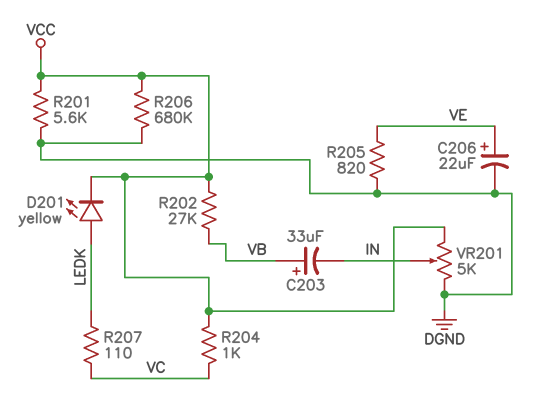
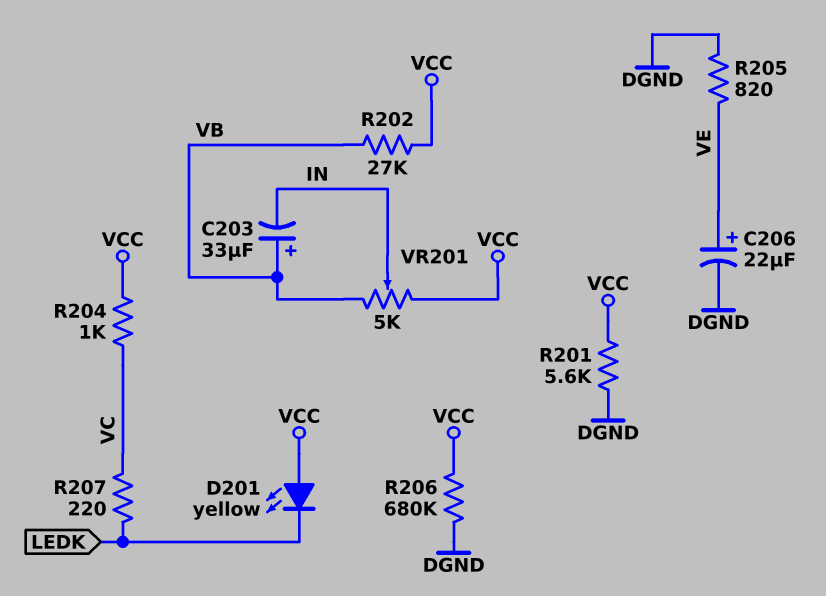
D201: LED yellow (A LEDK, K VCC) -> LED yellow (A VCC, K LEDK)
R207: 110 (LEDK, VC) -> 220 (LEDK, VC)
VR201: 5k (DGND, VCC, wiper IN) -> 5k (VB, VCC, wiper IN)

